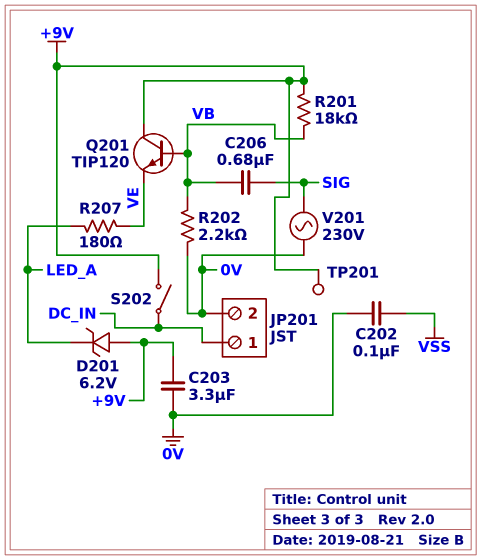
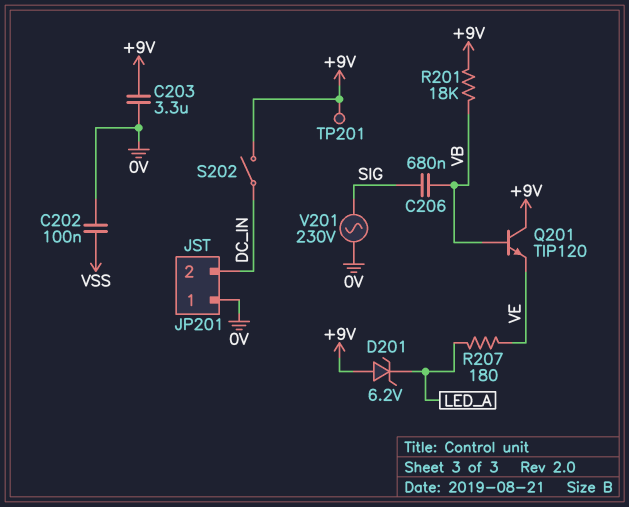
JP201 pin 1: DC_IN -> 0V
JP201 pin 2: 0V -> DC_IN
R202: 2.2k (0V, VB) -> none

